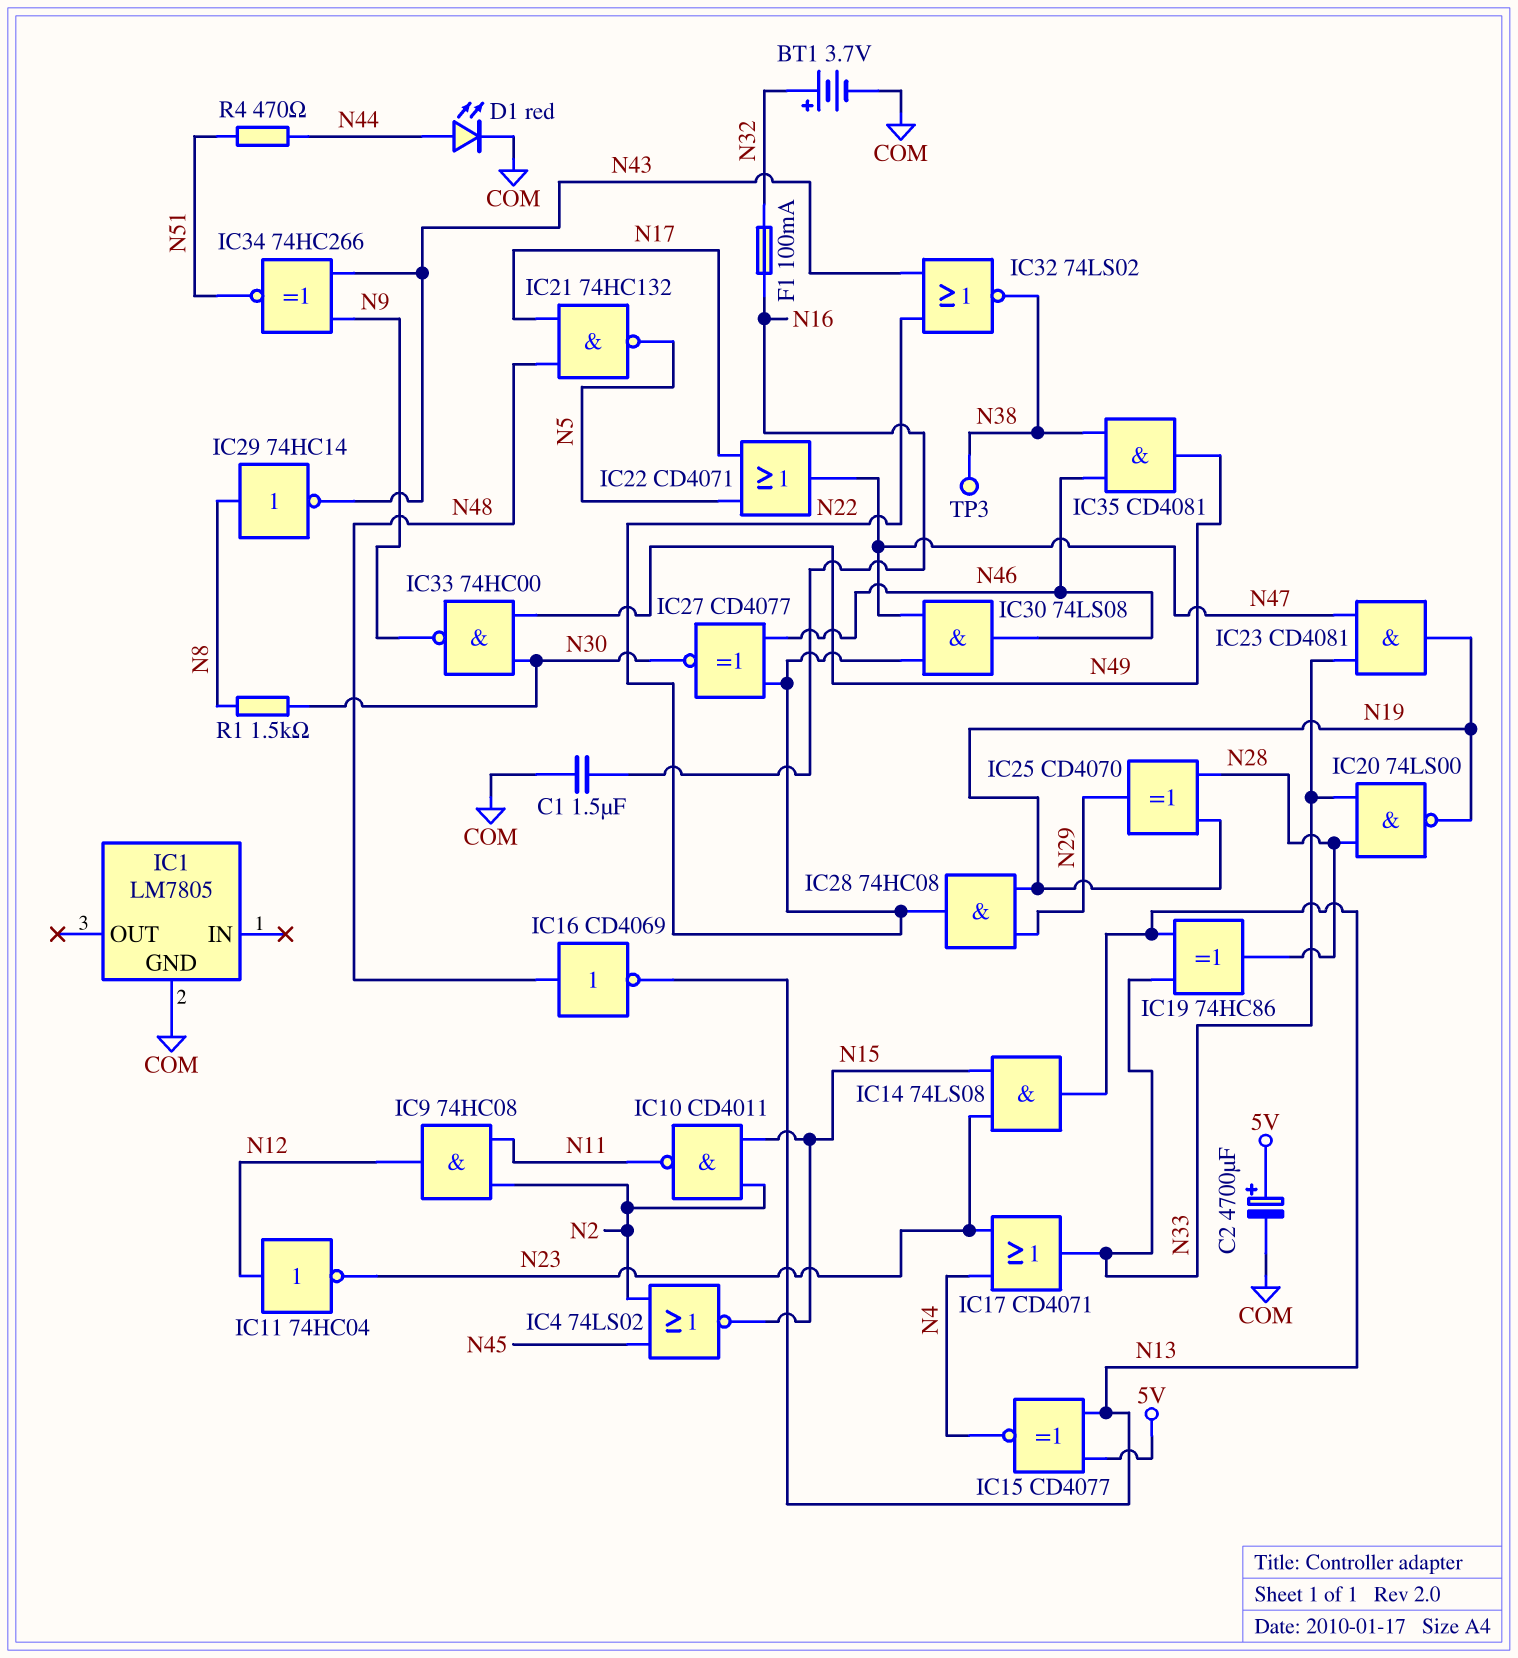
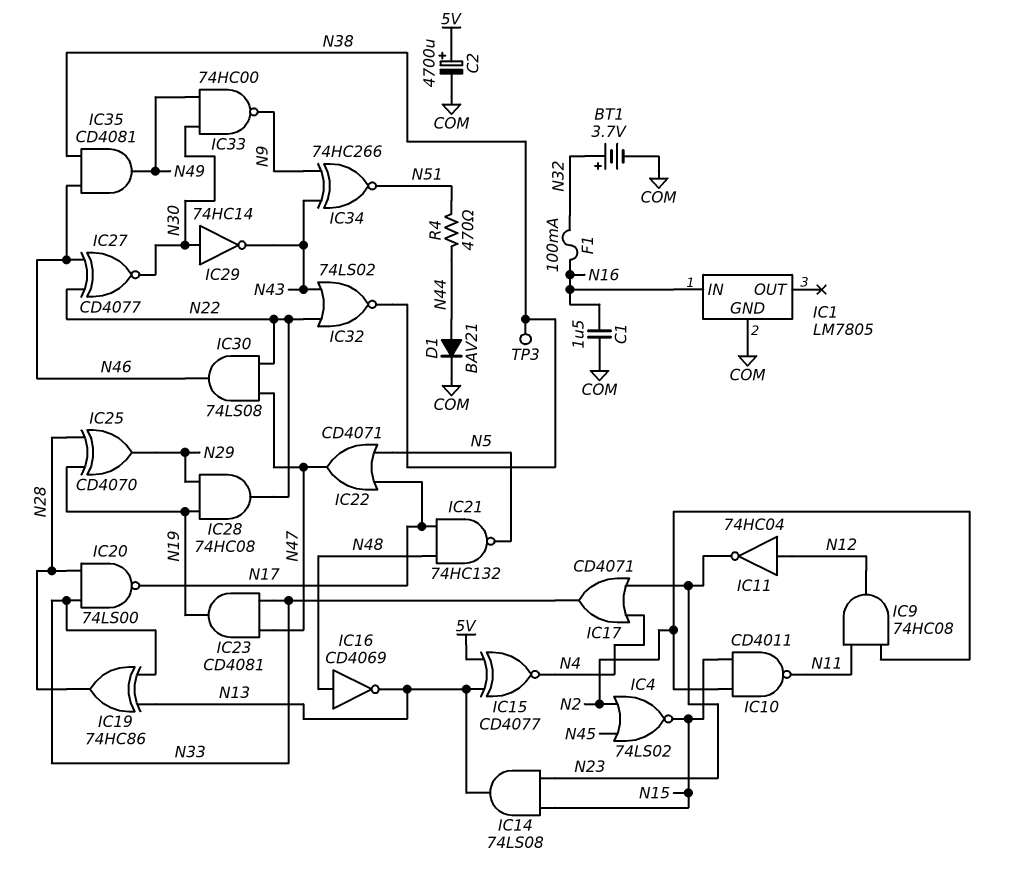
D1: LED red (A N44, K COM) -> diode BAV21 (A N44, K COM)
IC1 pin IN: none -> N16
IC20: NAND 74LS00 (in N28, in N33, out N19) -> NAND 74LS00 (in N28, in N33, out N17)
IC29: NOT 74HC14 (in N8, out N43) -> NOT 74HC14 (in N30, out N43)
R1: 1.5k (N8, N30) -> none

